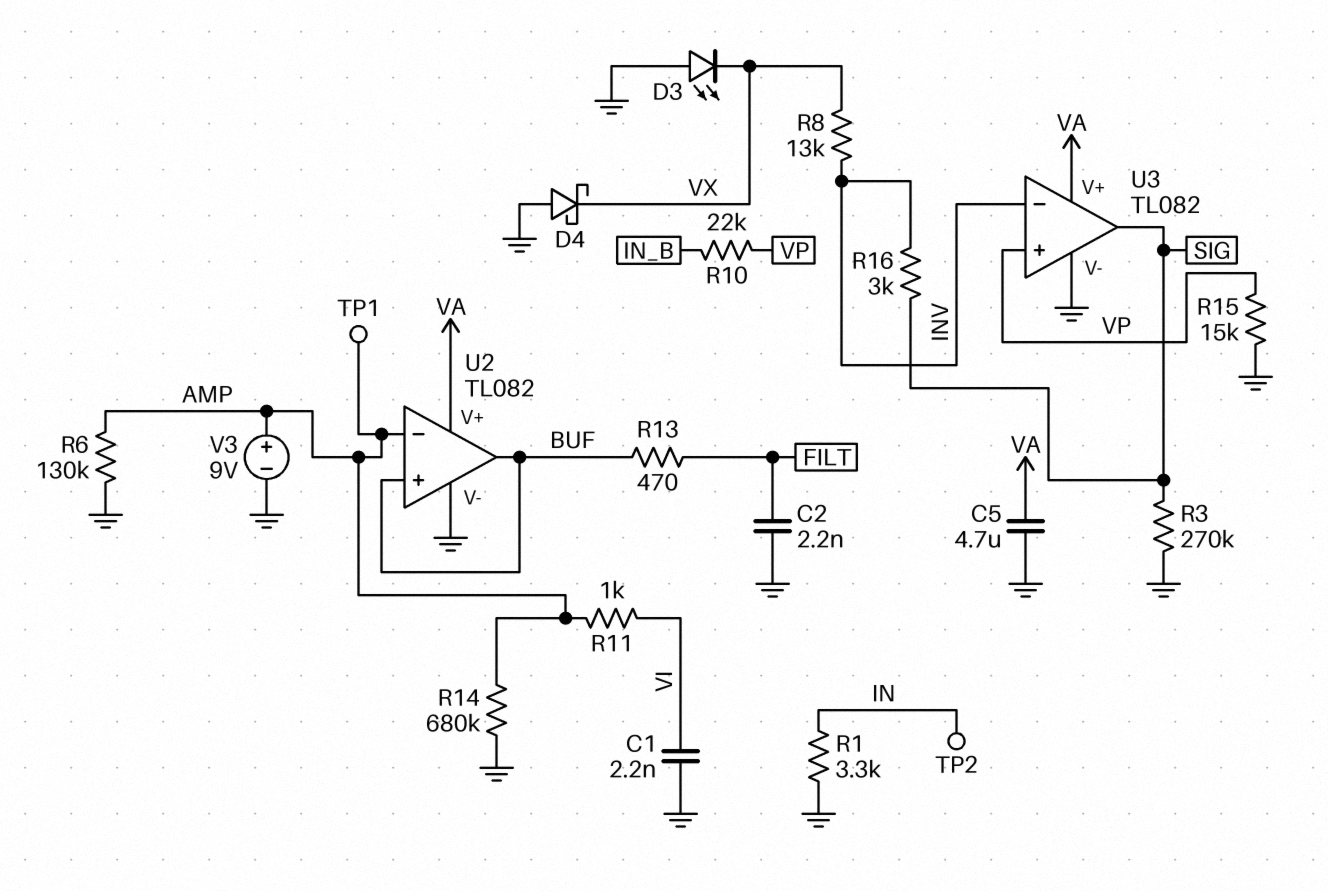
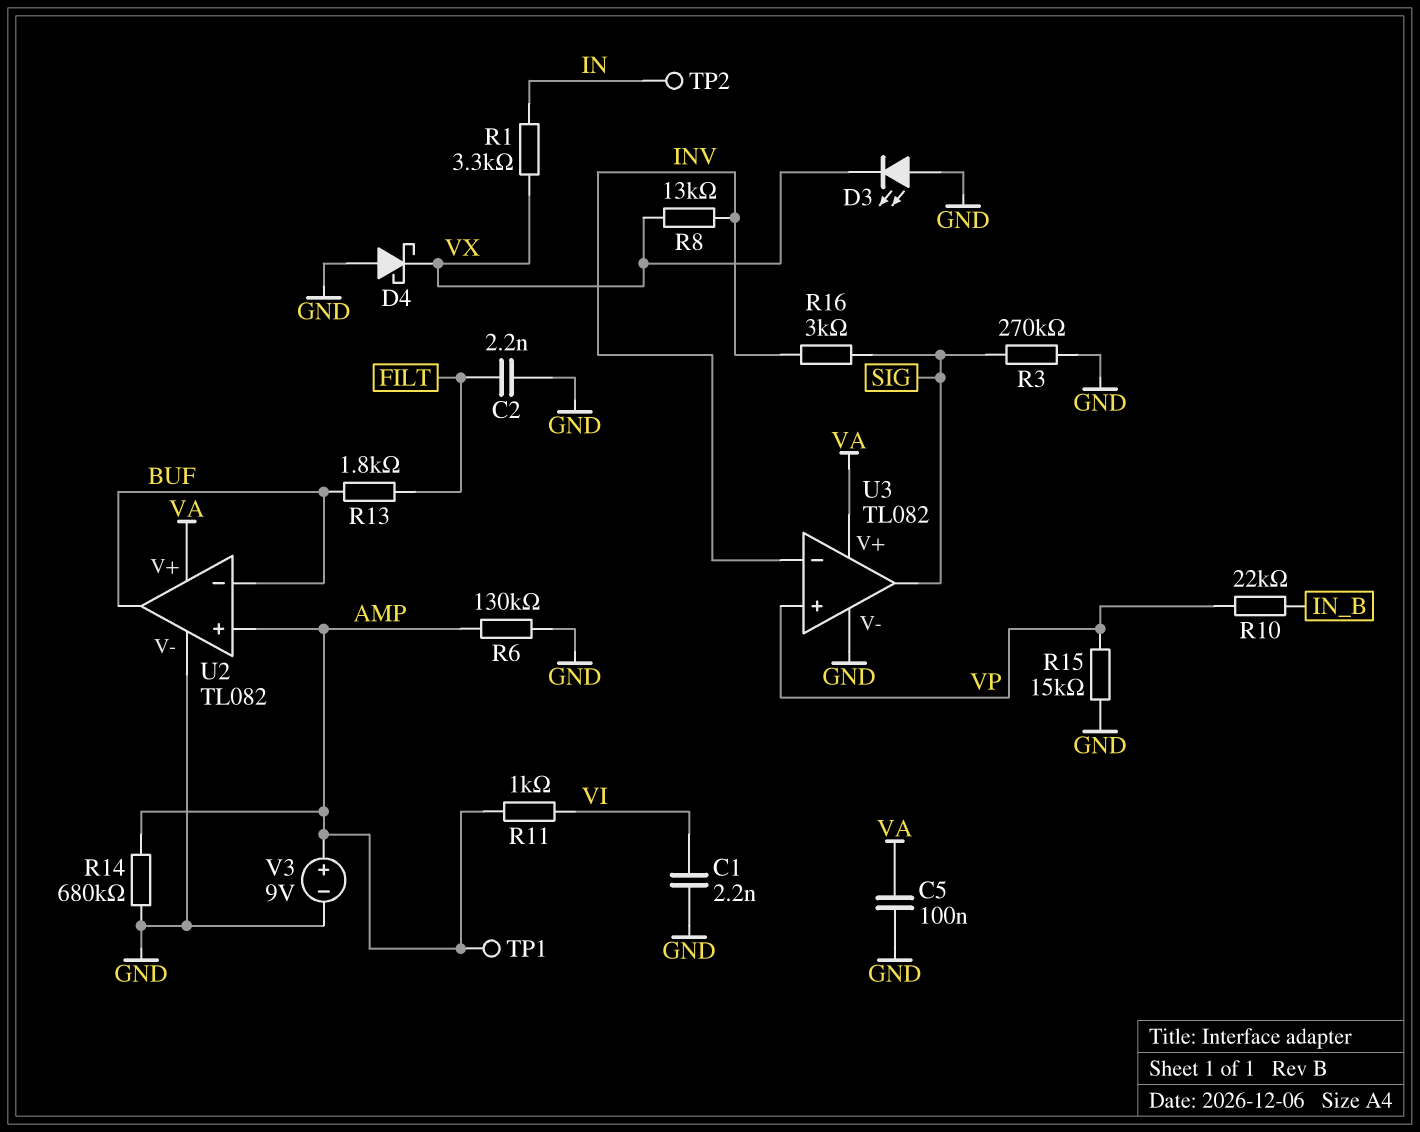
C5: 4.7uF (GND, VA) -> 100nF (GND, VA)
R1: 3.3k (GND, IN) -> 3.3k (IN, VX)
R13: 470 (BUF, FILT) -> 1.8k (BUF, FILT)
U2 pin in+: BUF -> AMP
U2 pin in-: AMP -> BUF

